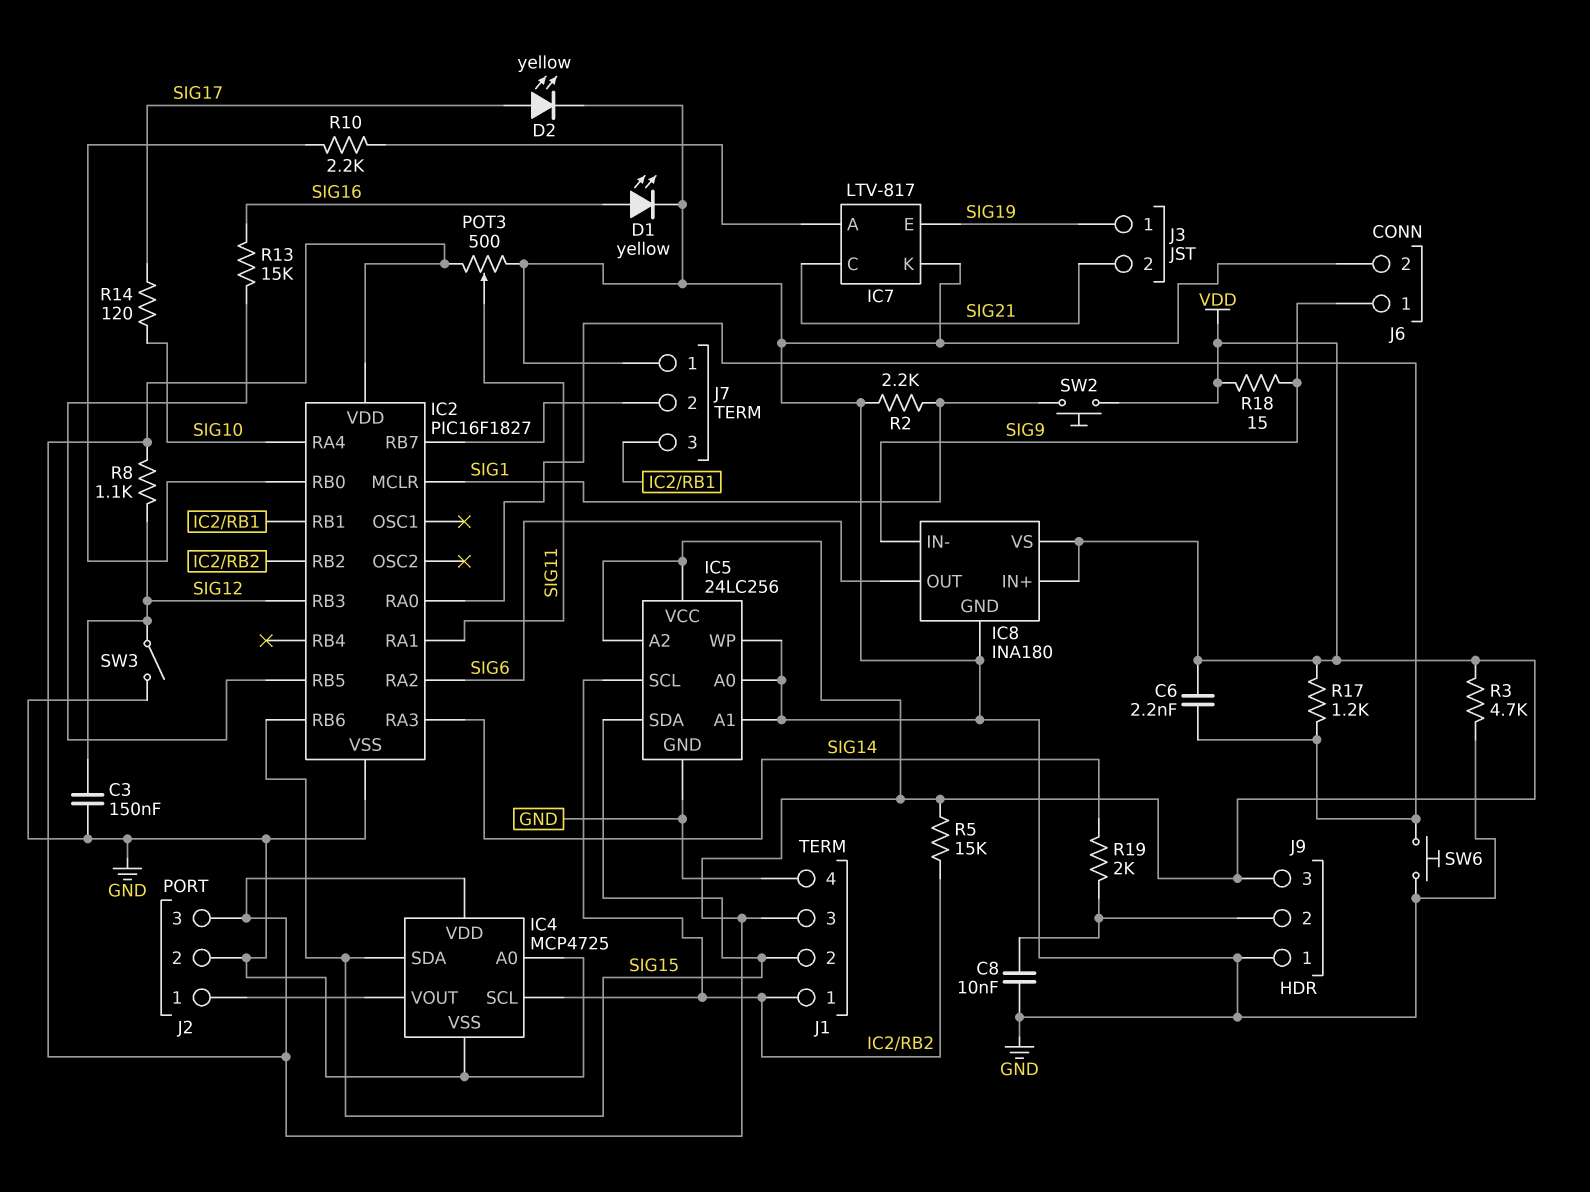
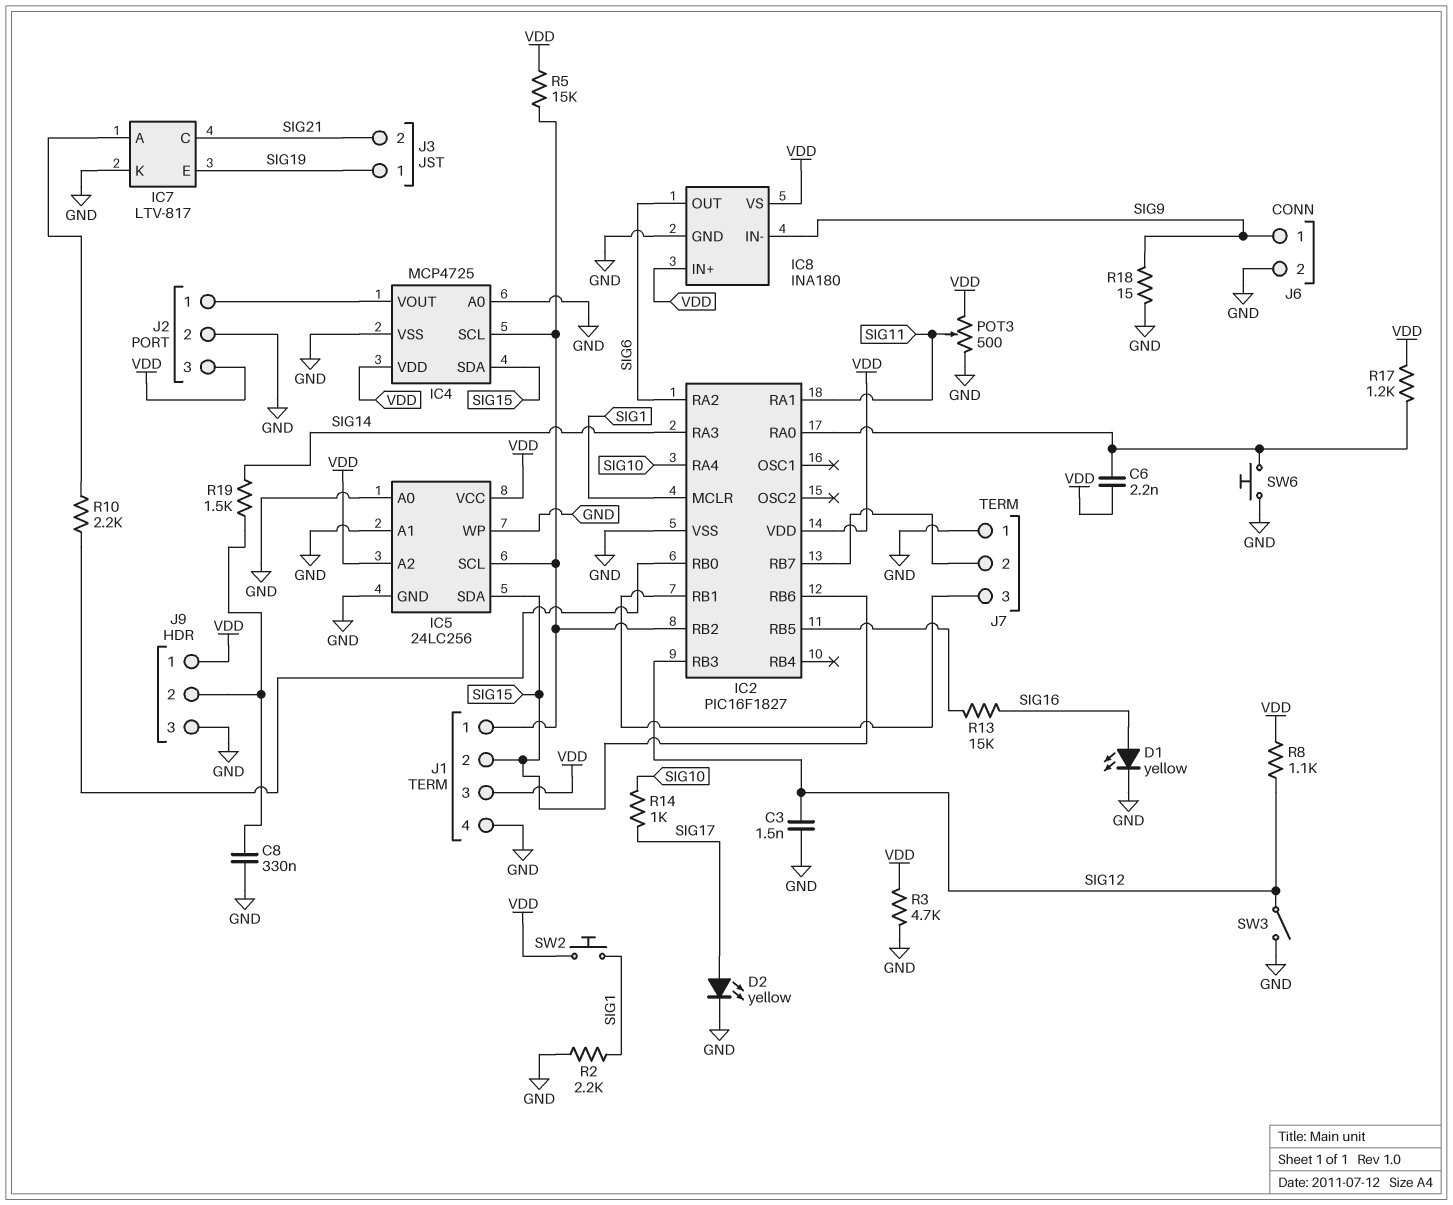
C3: 150nF (GND, SIG12) -> 1.5nF (GND, SIG12)
C8: 10nF (GND, J9/2) -> 330nF (GND, J9/2)
J9 pin 1: GND -> VDD
J9 pin 3: VDD -> GND
R14: 120 (SIG10, SIG17) -> 1k (SIG10, SIG17)
R18: 15 (SIG9, VDD) -> 15 (GND, SIG9)
R19: 2k (J9/2, SIG14) -> 1.5k (J9/2, SIG14)

